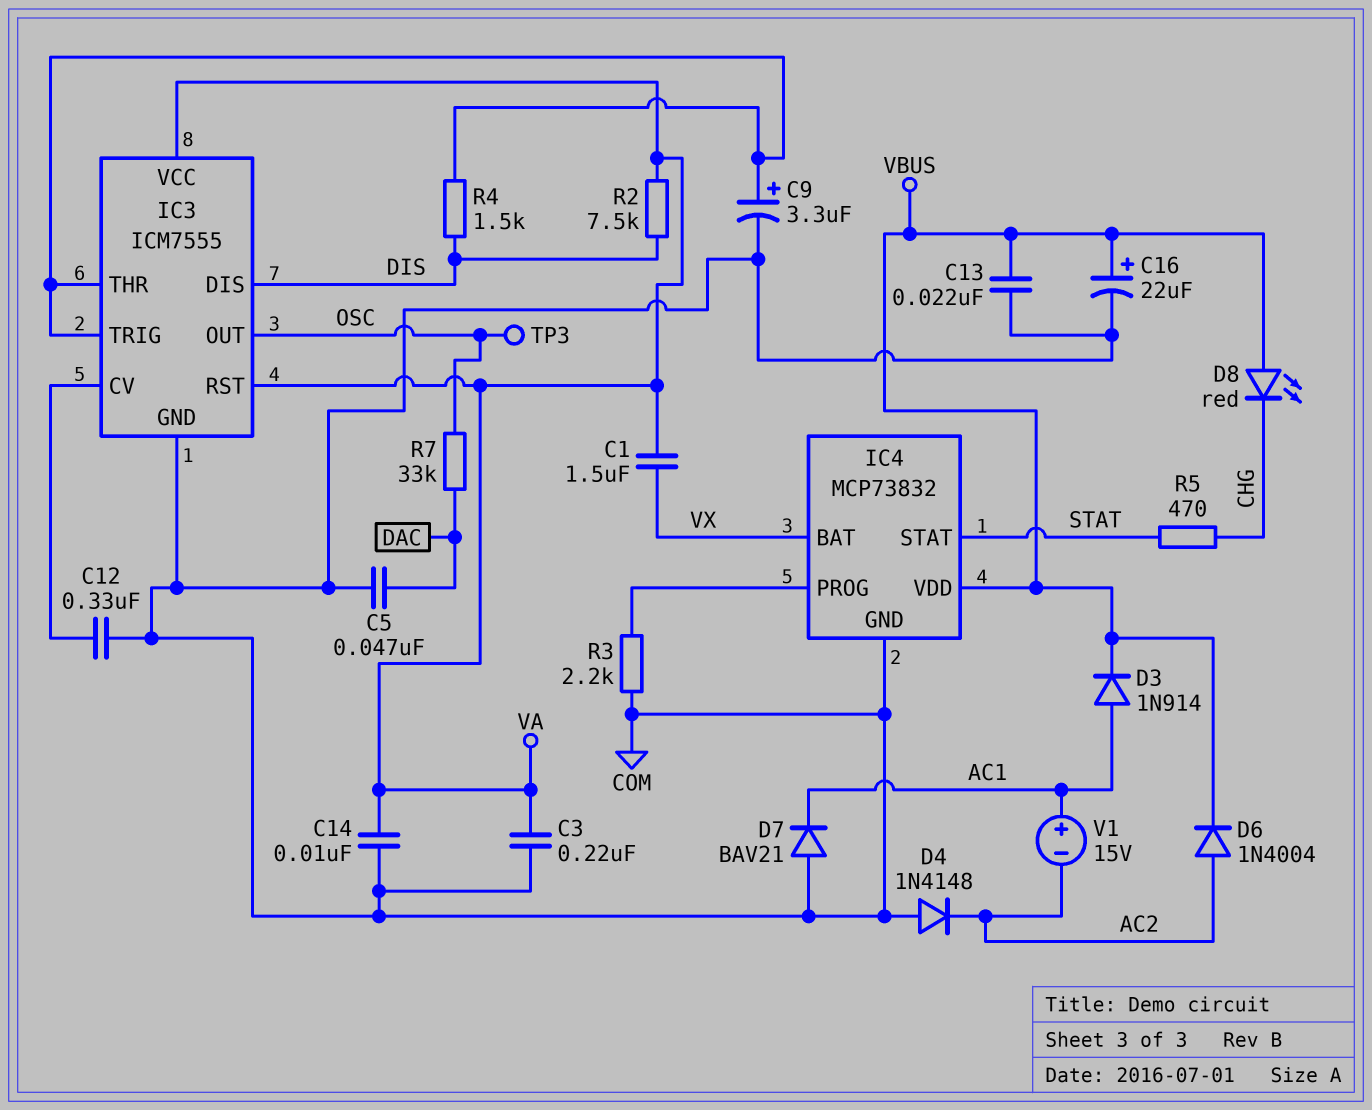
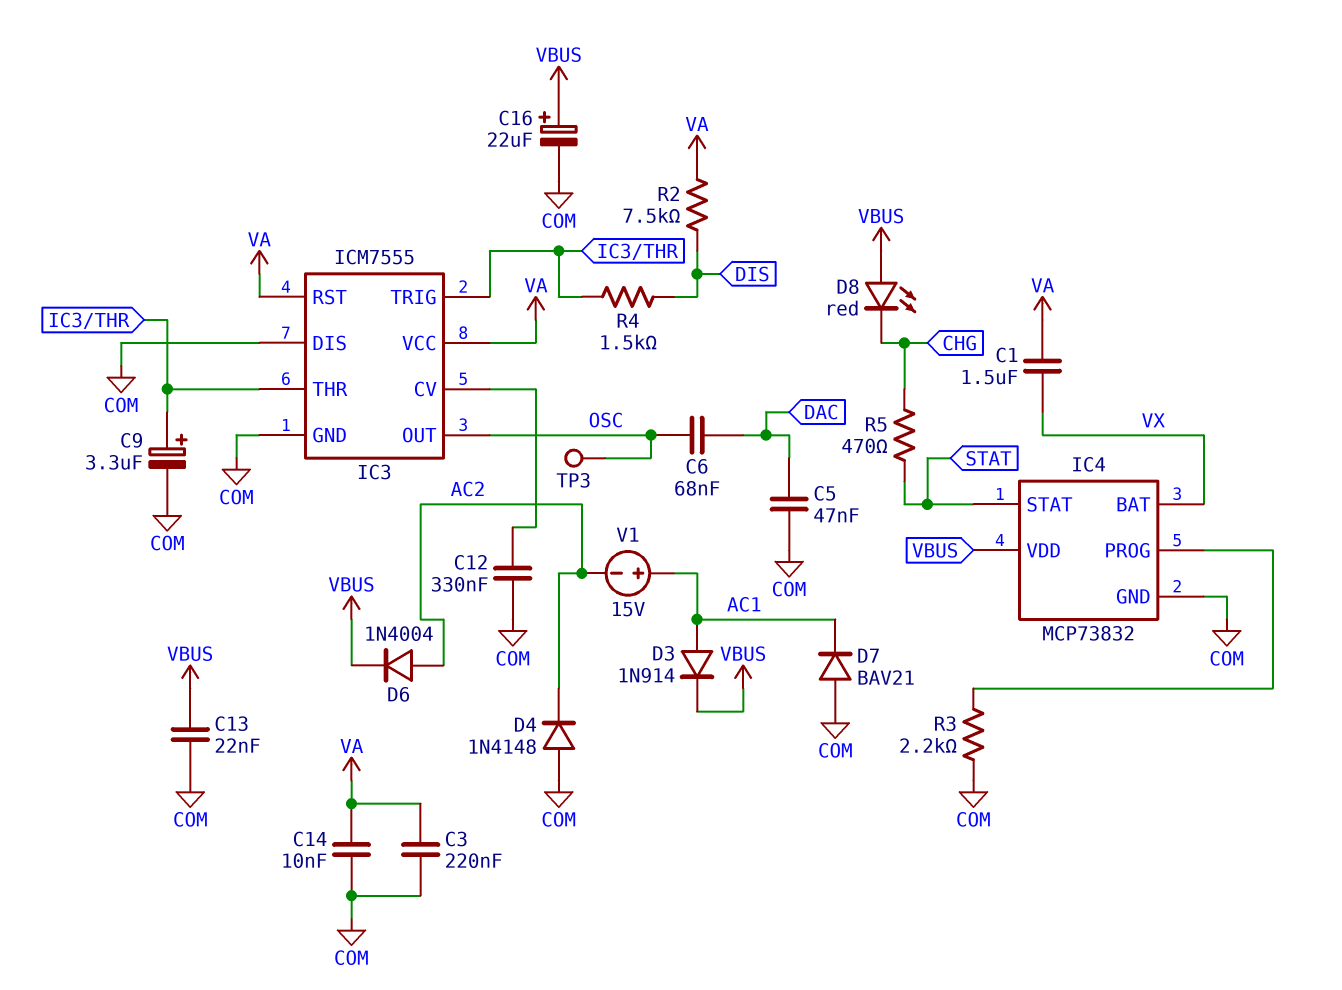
C6: none -> 68nF (DAC, OSC)
IC3 pin DIS: DIS -> COM
R7: 33k (DAC, OSC) -> none

